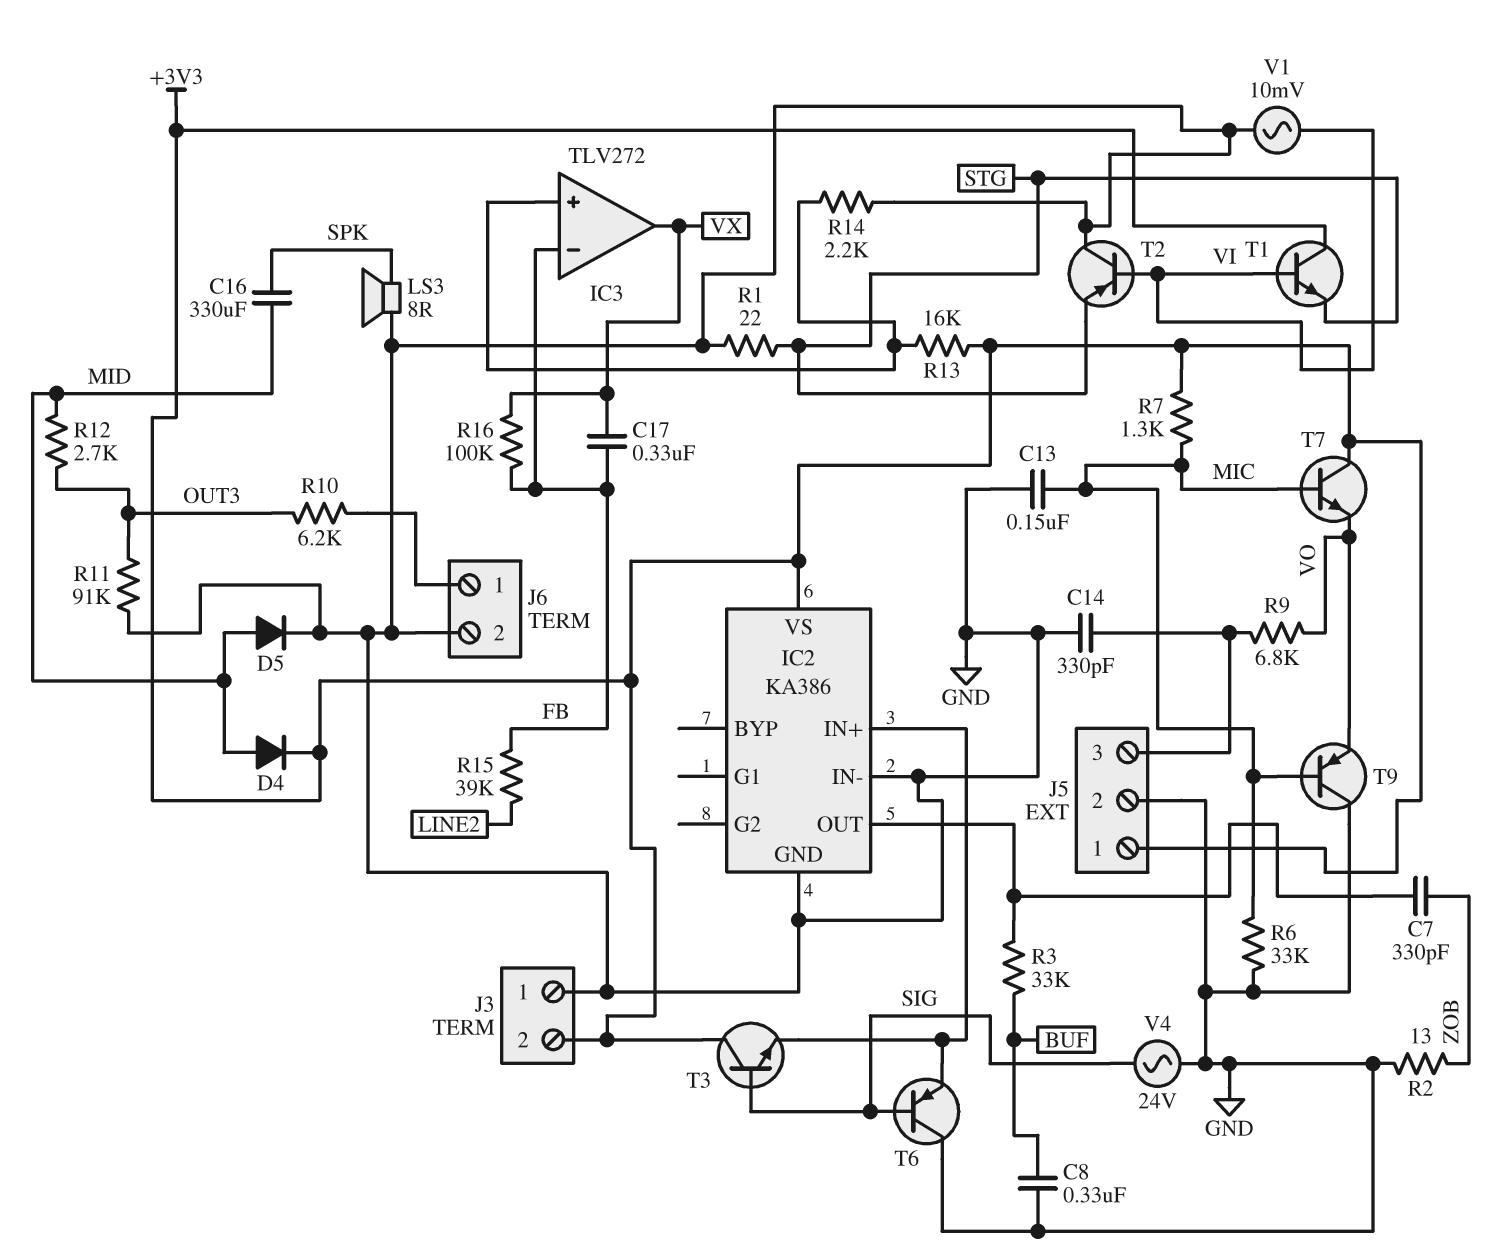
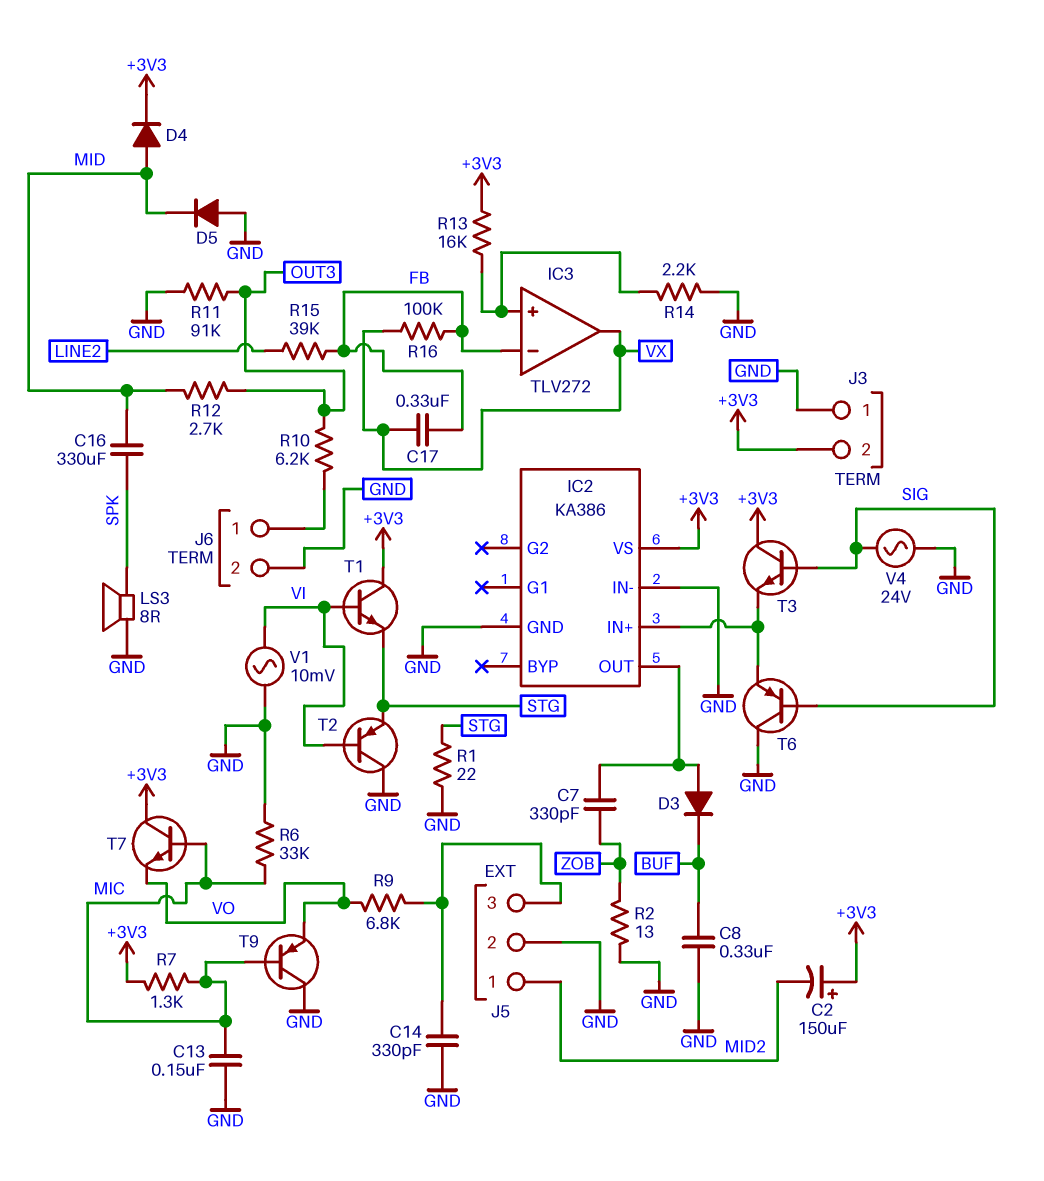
C2: none -> 150uF (plus +3V3, minus MID2)
D3: none -> diode (A IC2/OUT, K BUF)
D5: diode (A MID, K GND) -> diode (A GND, K MID)
J5 pin 1: +3V3 -> MID2
R3: 33k (BUF, IC2/OUT) -> none

